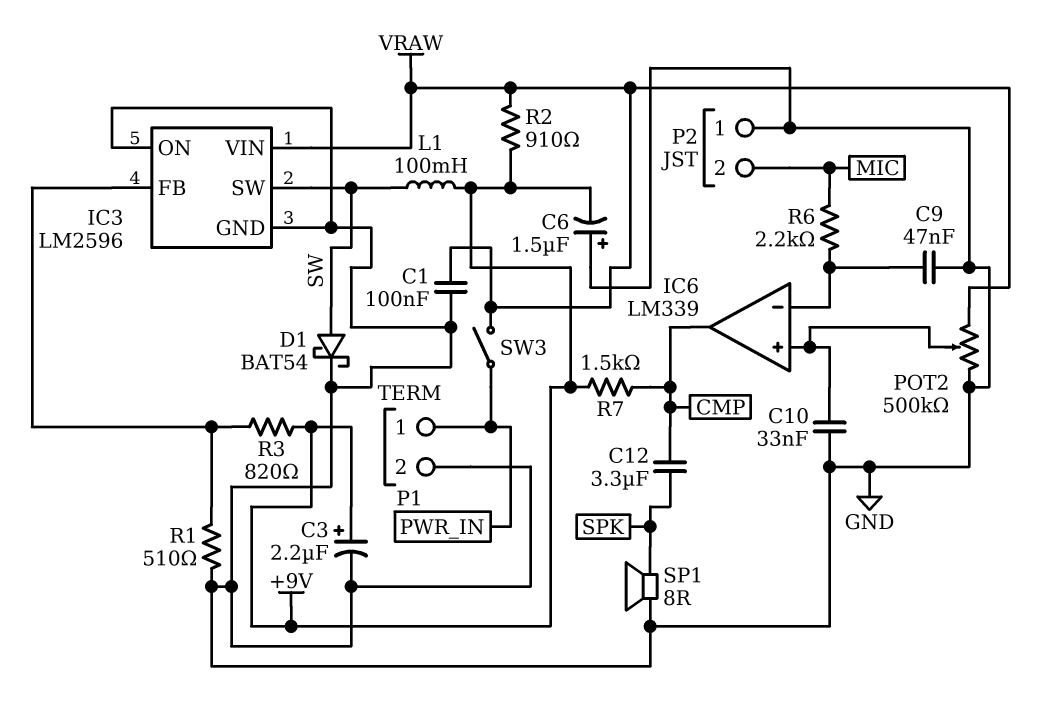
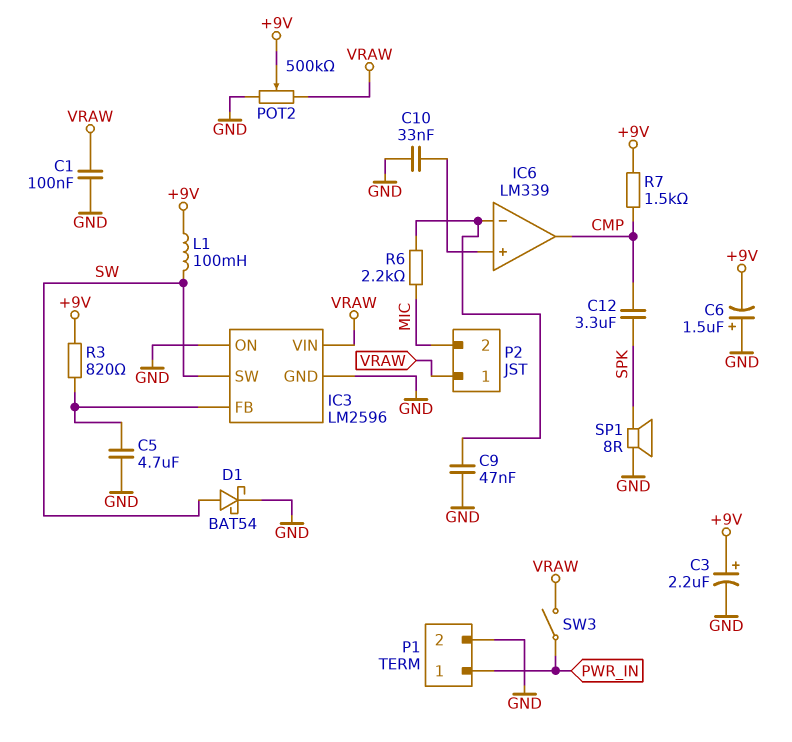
C5: none -> 4.7uF (GND, IC3/FB)
P2 pin 1: GND -> VRAW
POT2: 500k (GND, VRAW, wiper IC6/in+) -> 500k (GND, VRAW, wiper +9V)
R1: 510 (GND, IC3/FB) -> none
R2: 910 (+9V, VRAW) -> none

